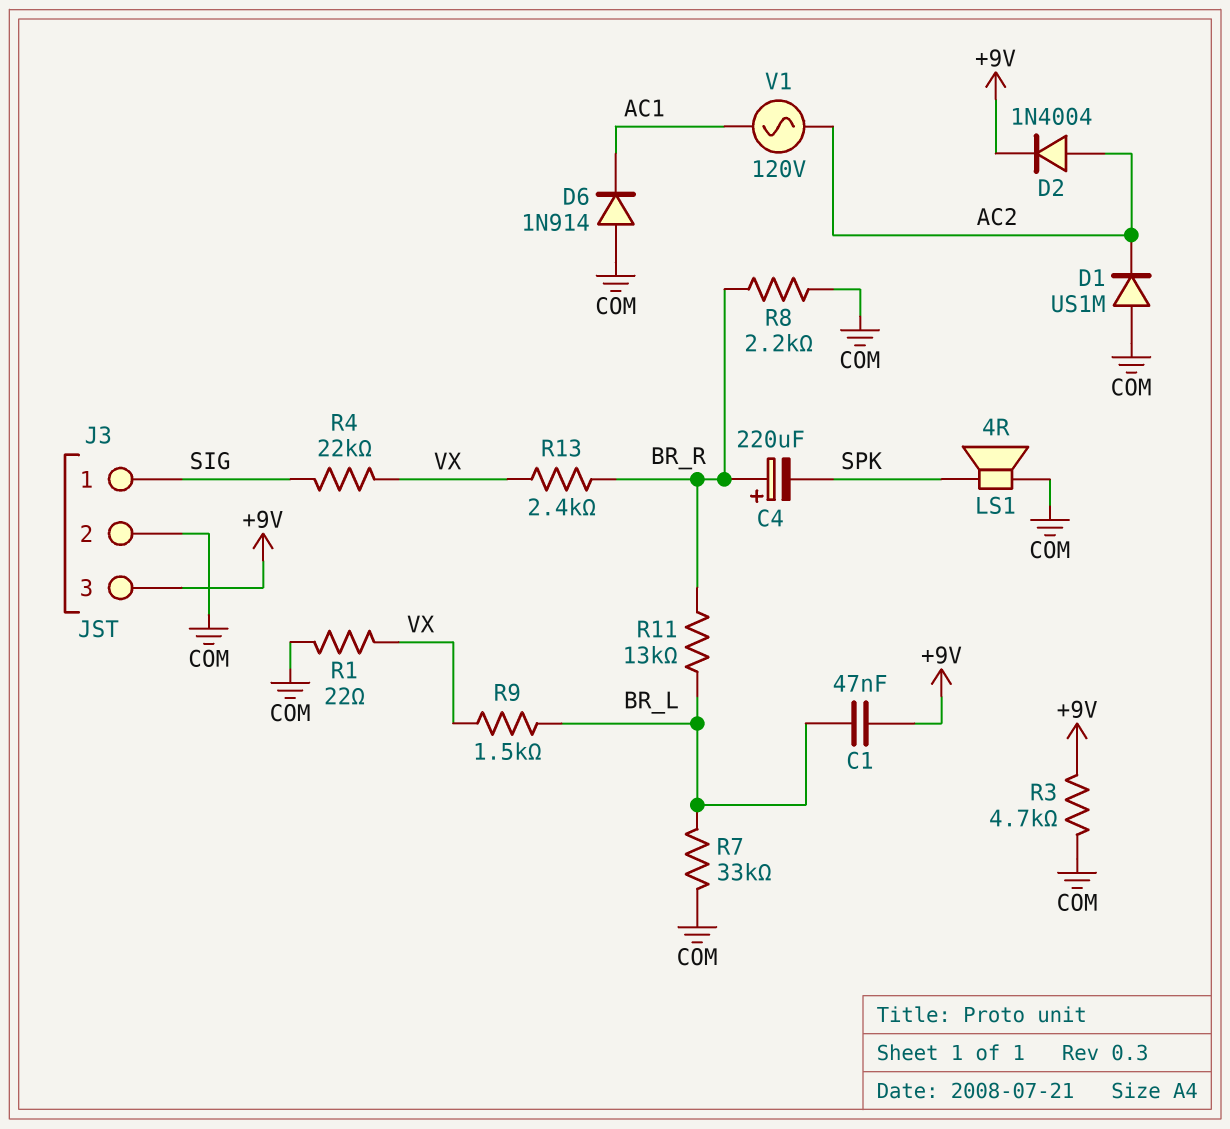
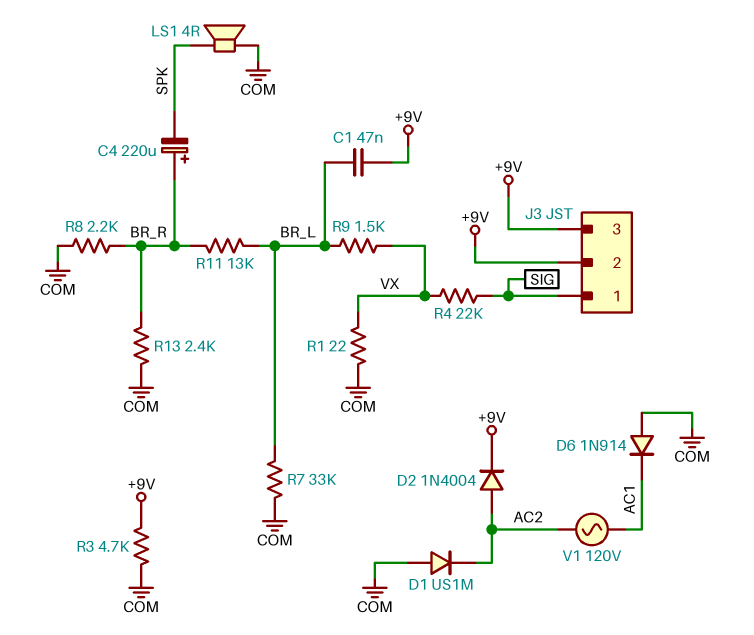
J3 pin 2: COM -> +9V
R13: 2.4k (BR_R, VX) -> 2.4k (BR_R, COM)

